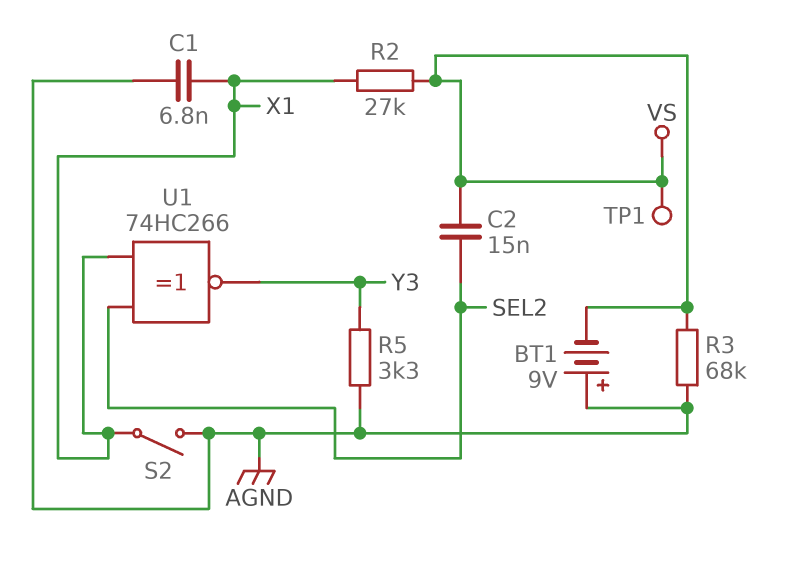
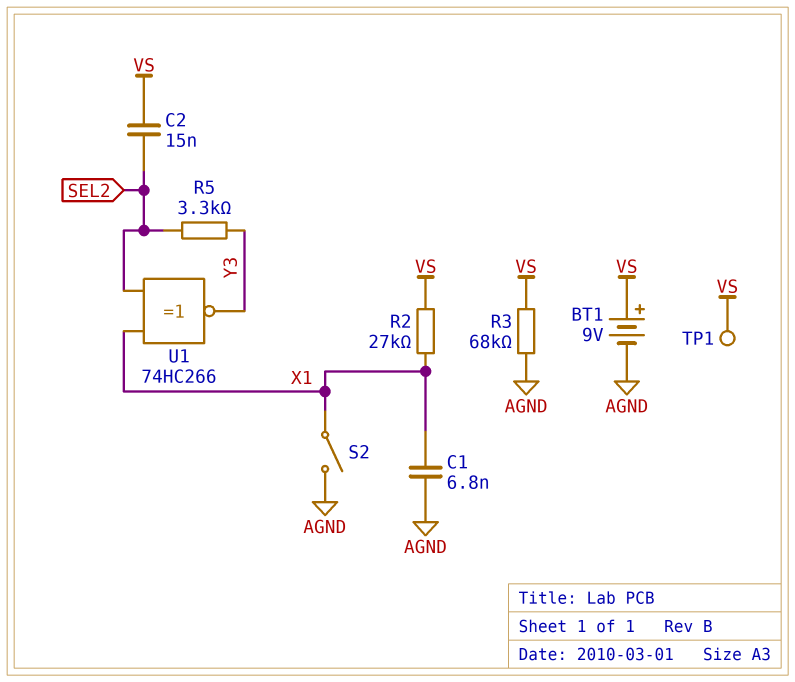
BT1: 9V (plus AGND, minus VS) -> 9V (plus VS, minus AGND)
R5: 3.3k (AGND, Y3) -> 3.3k (SEL2, Y3)

